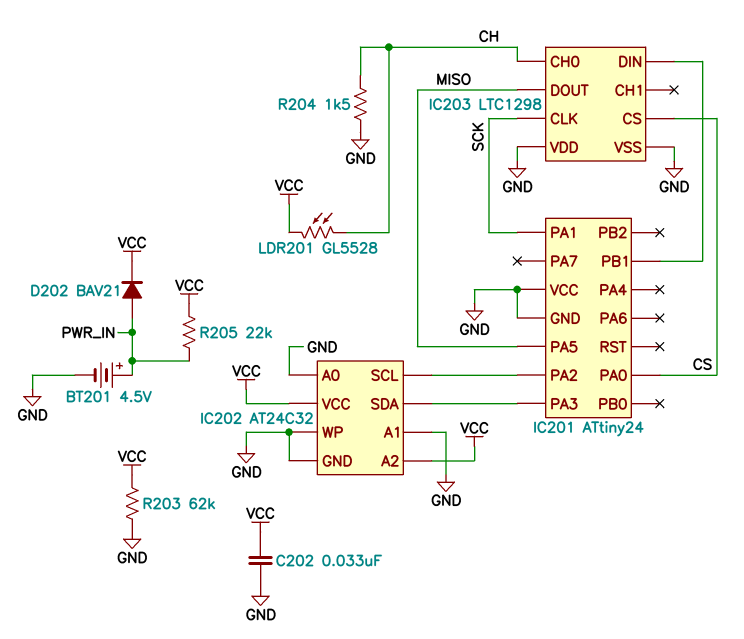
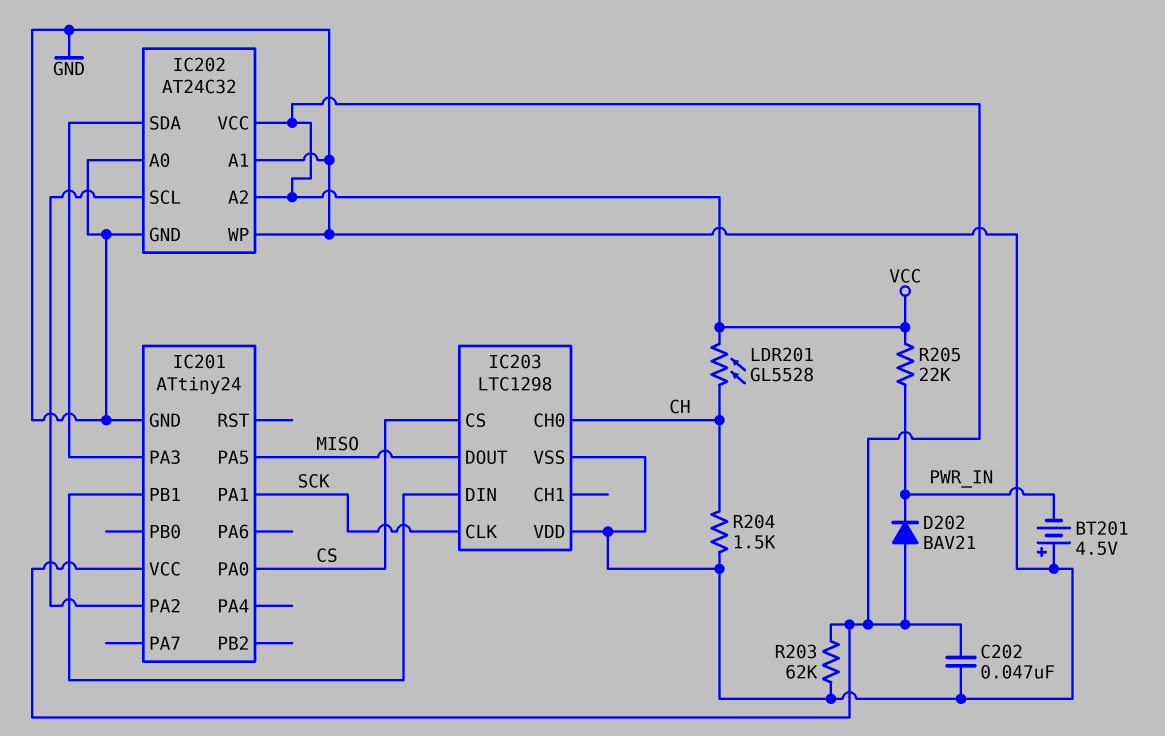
BT201: 4.5V (plus PWR_IN, minus GND) -> 4.5V (plus GND, minus PWR_IN)
C202: 33nF (GND, VCC) -> 47nF (GND, VCC)
D202: diode BAV21 (A PWR_IN, K VCC) -> diode BAV21 (A VCC, K PWR_IN)
IC201 pin VCC: GND -> VCC

